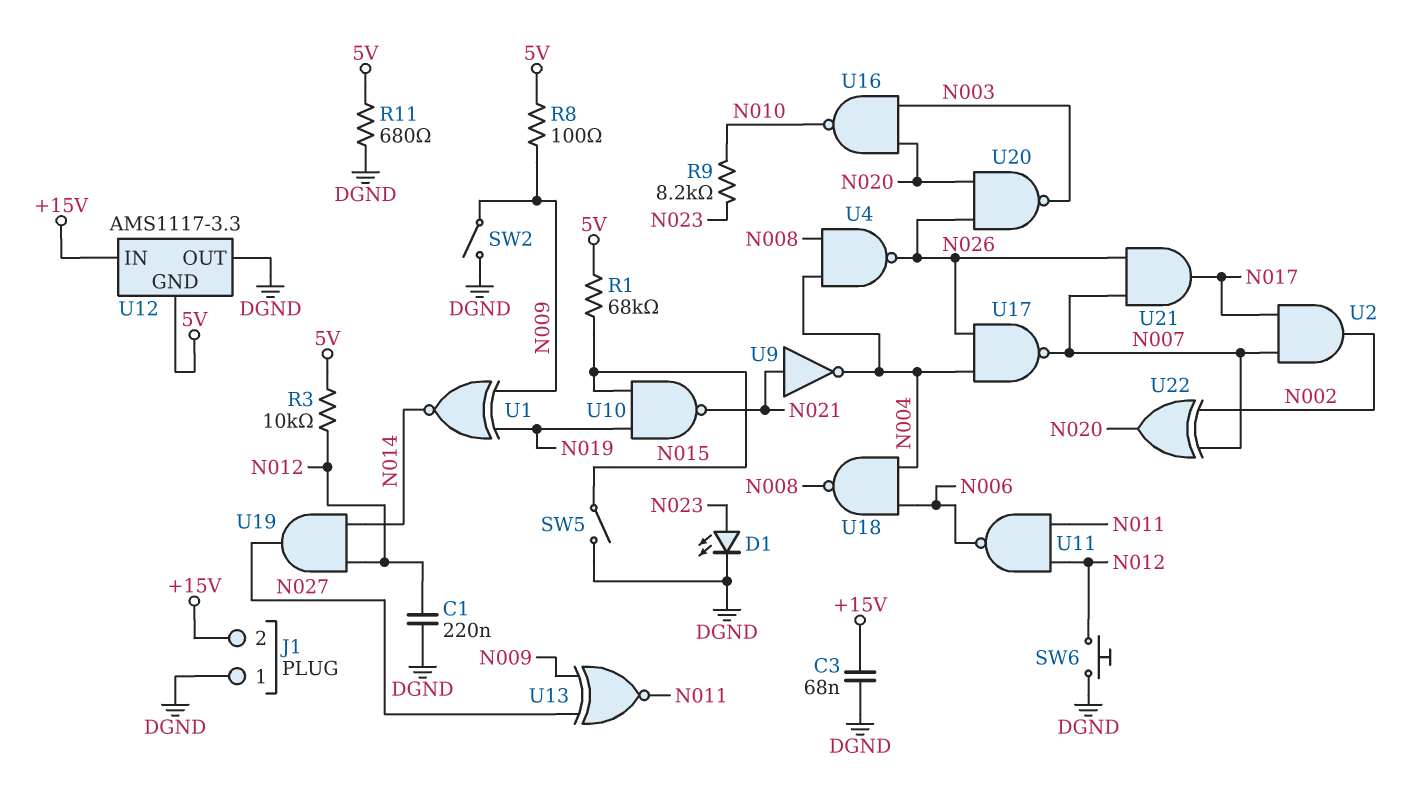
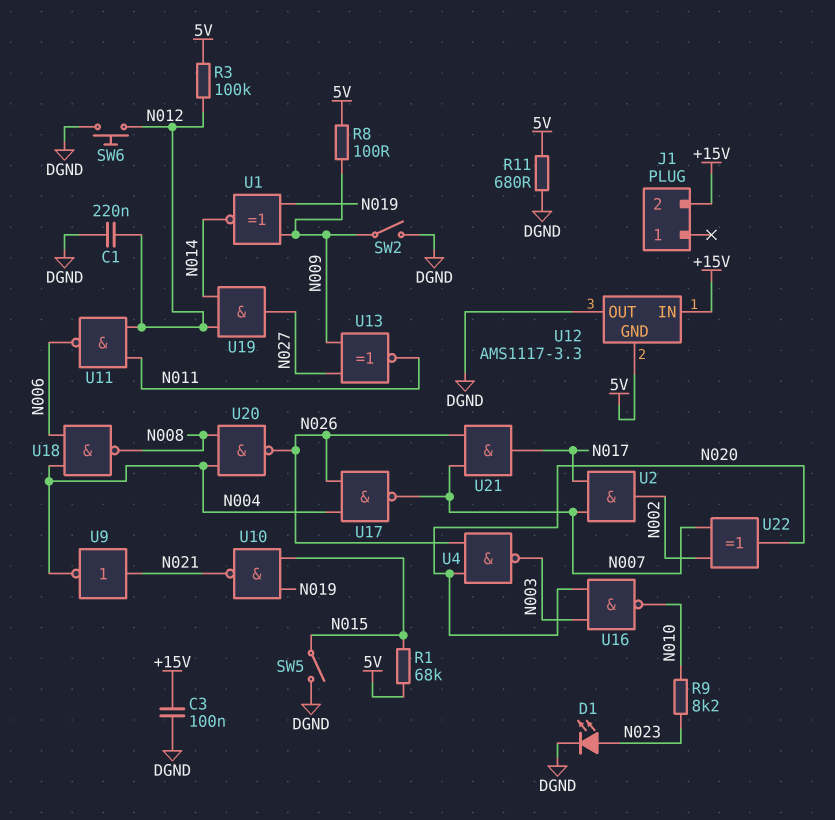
C3: 68nF (+15V, DGND) -> 100nF (+15V, DGND)
J1 pin 1: DGND -> none
R3: 10k (5V, N012) -> 100k (5V, N012)
U4: NAND (in N004, in N008, out N026) -> NAND (in N020, in N026, out N003)
U20: NAND (in N020, in N026, out N003) -> NAND (in N004, in N008, out N026)

